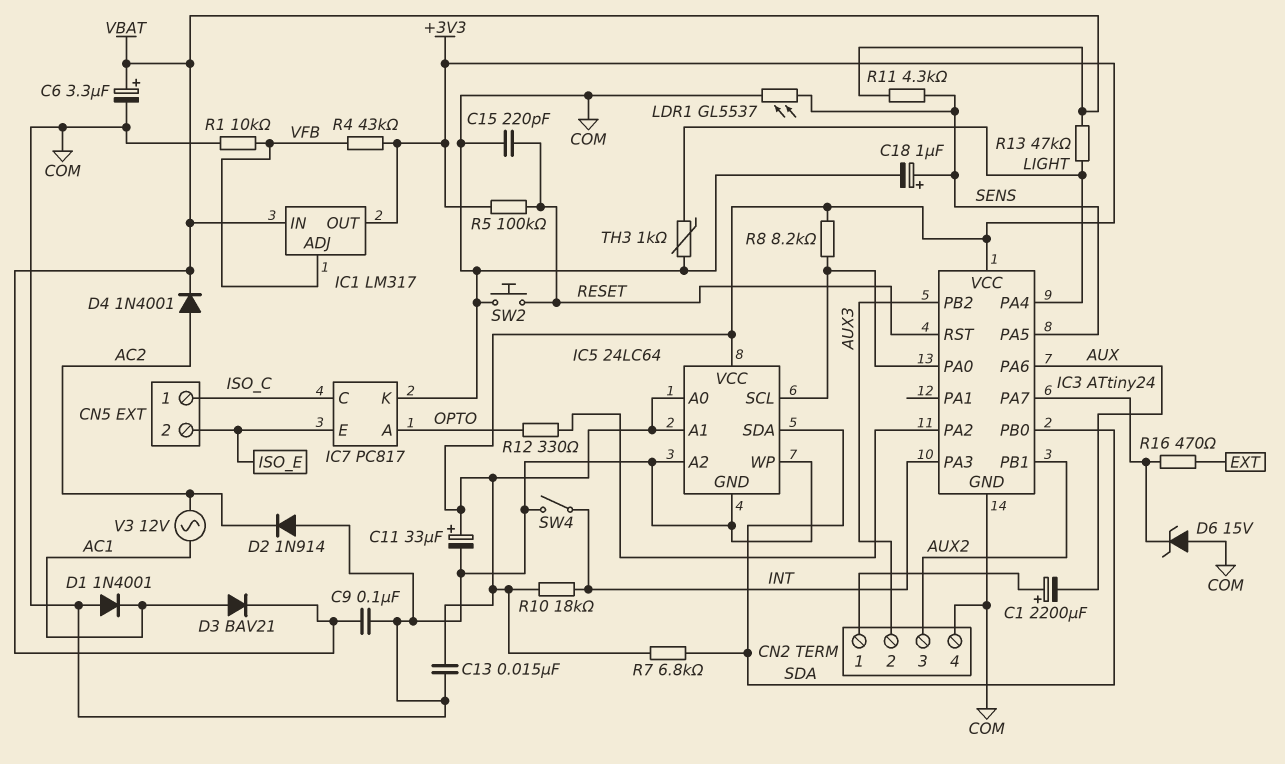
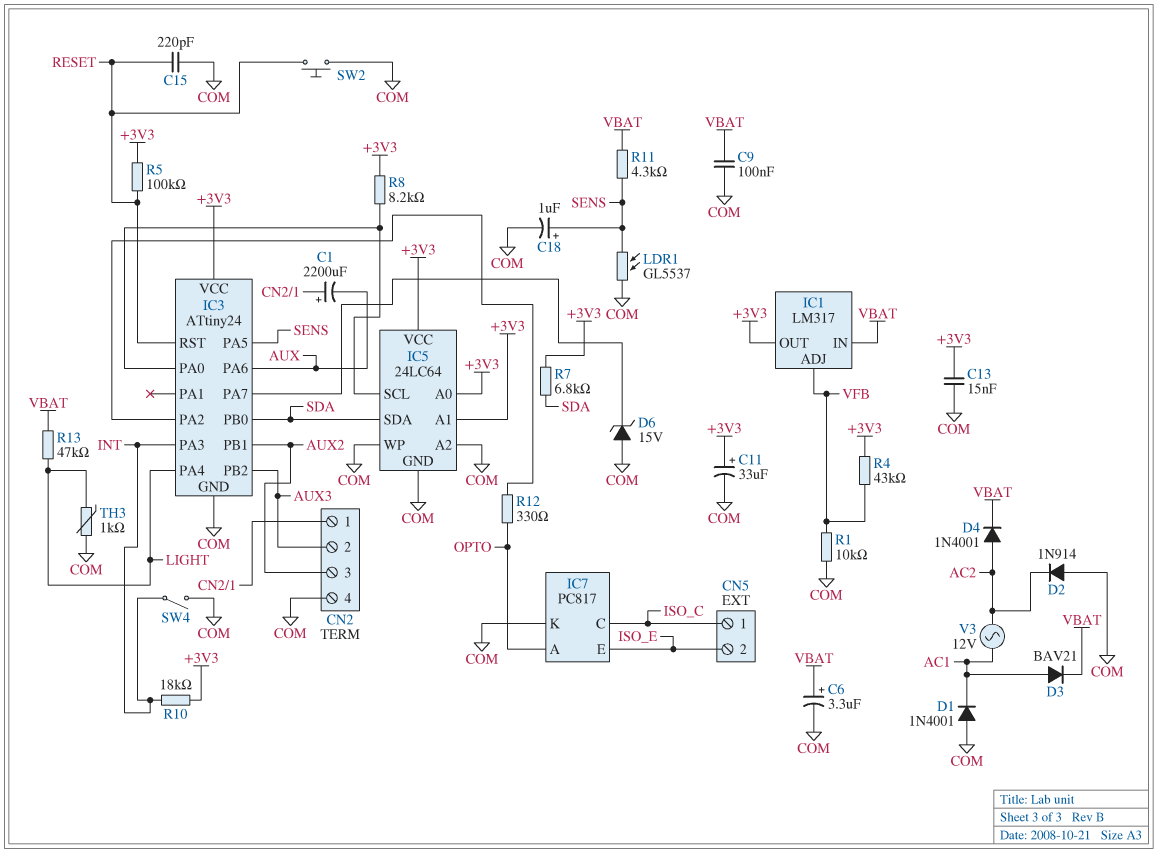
R16: 470 (EXT, IC3/PA7) -> none

